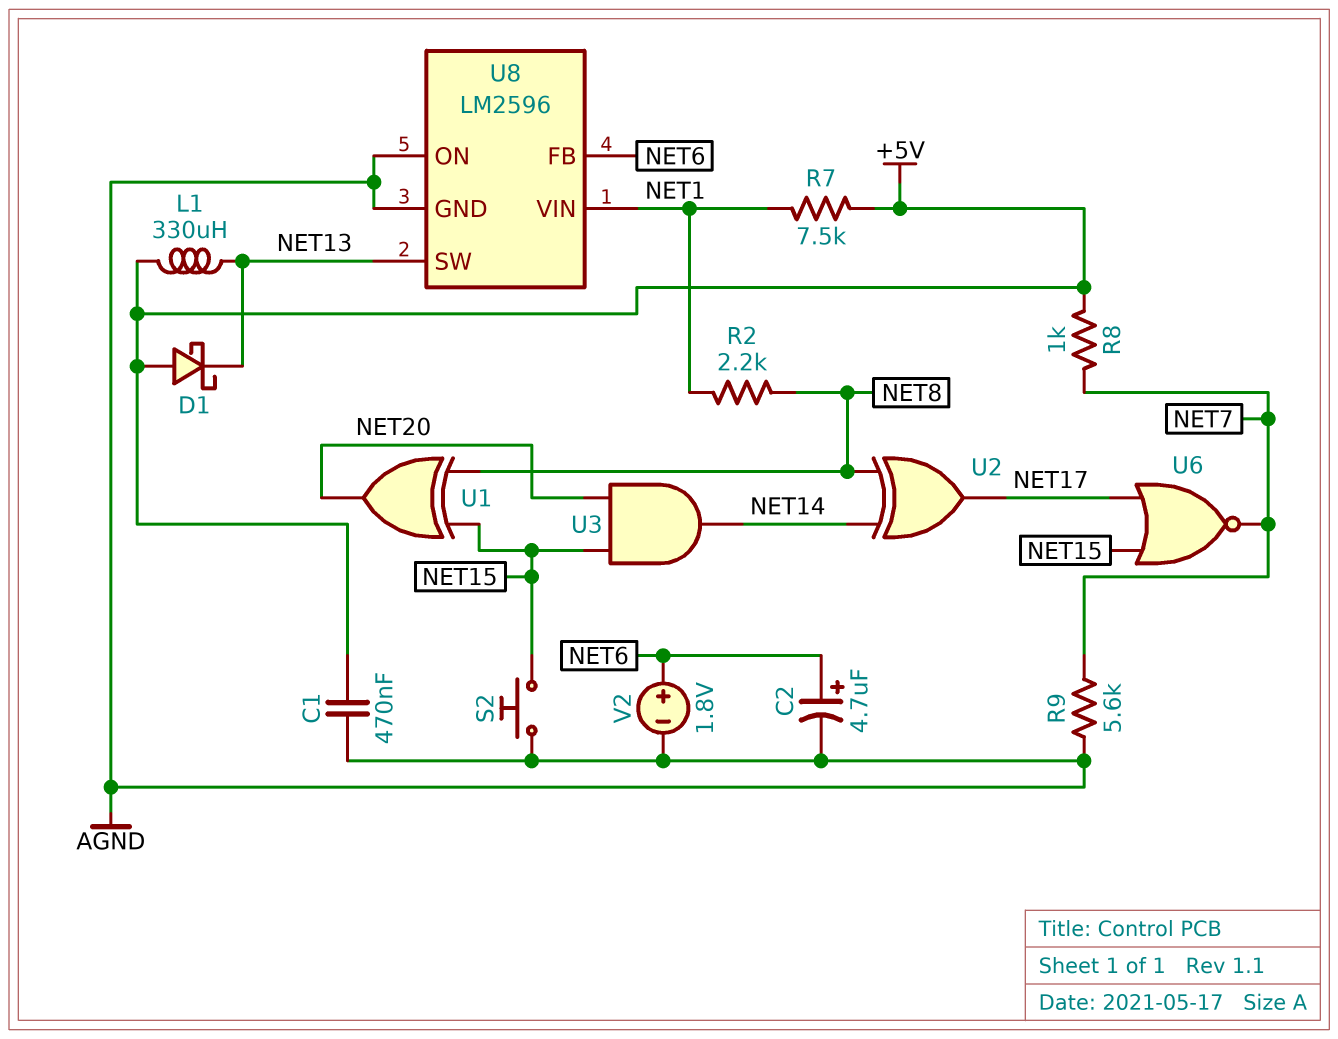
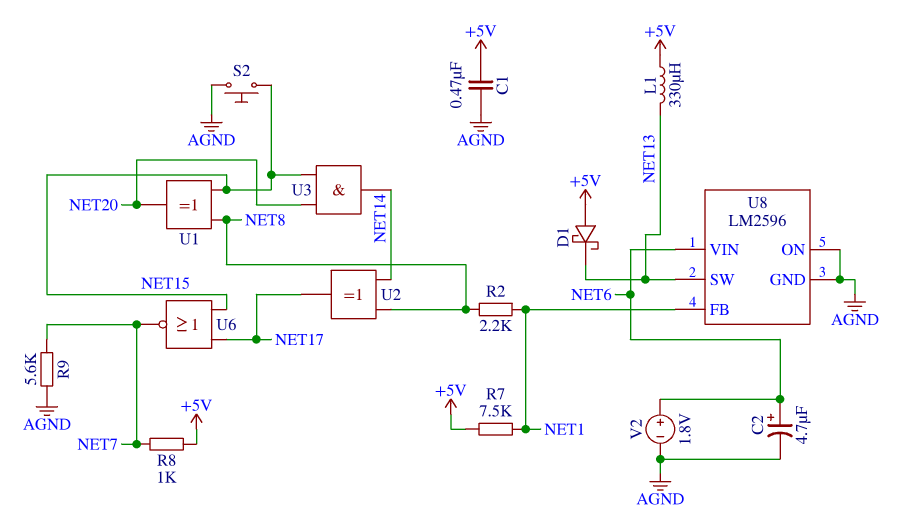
U8 pin FB: NET6 -> NET1
U8 pin VIN: NET1 -> NET6

